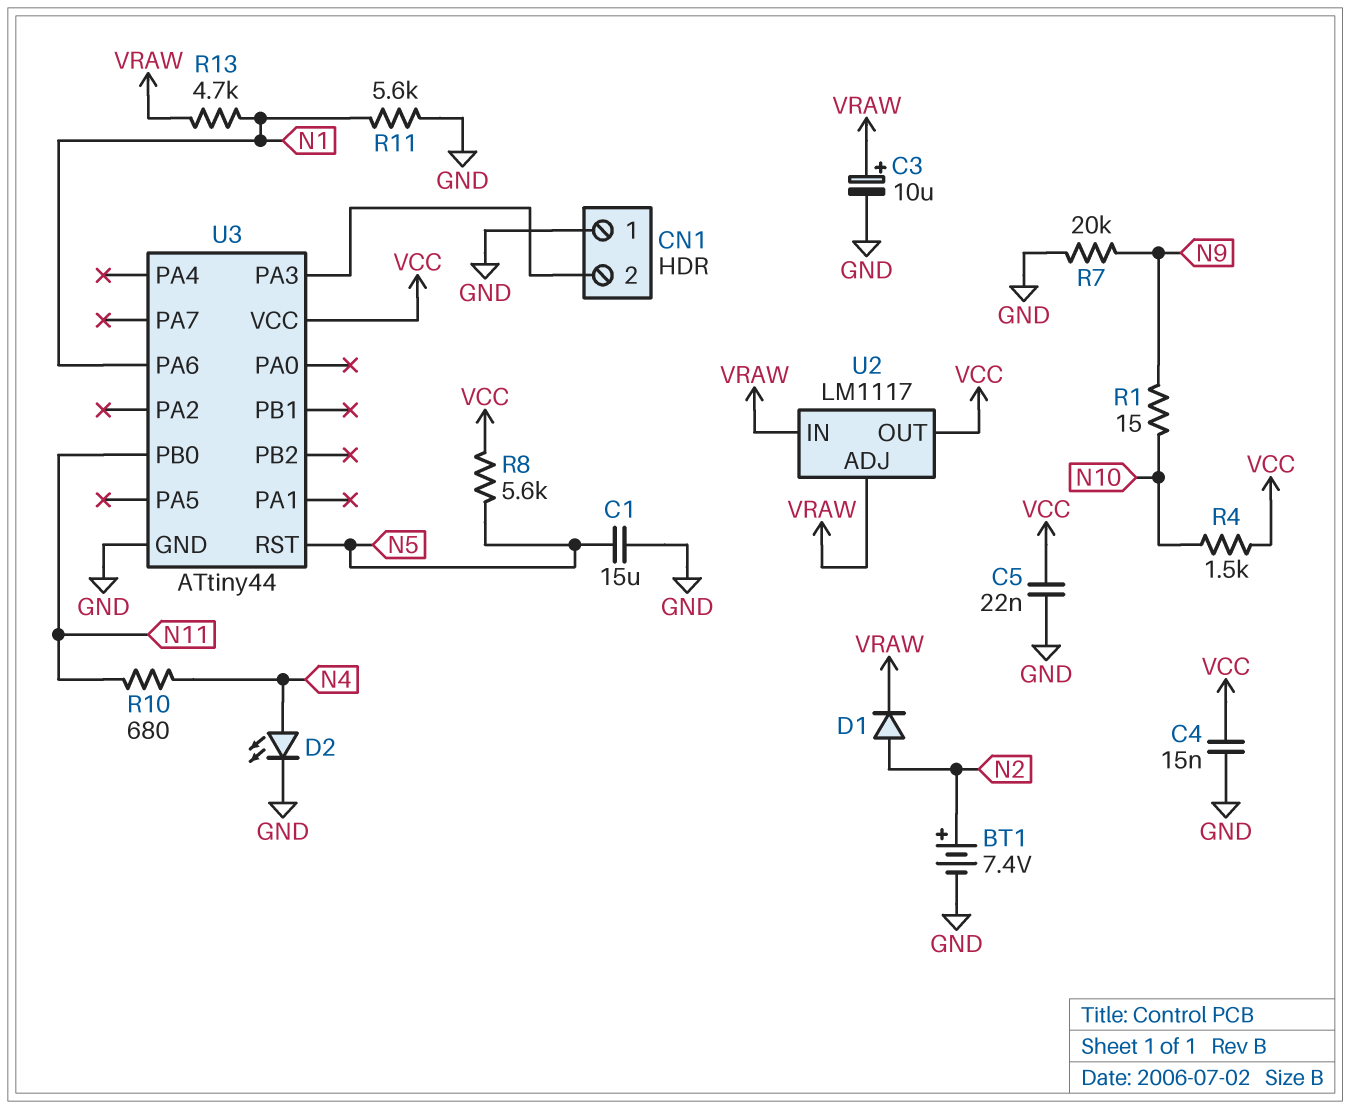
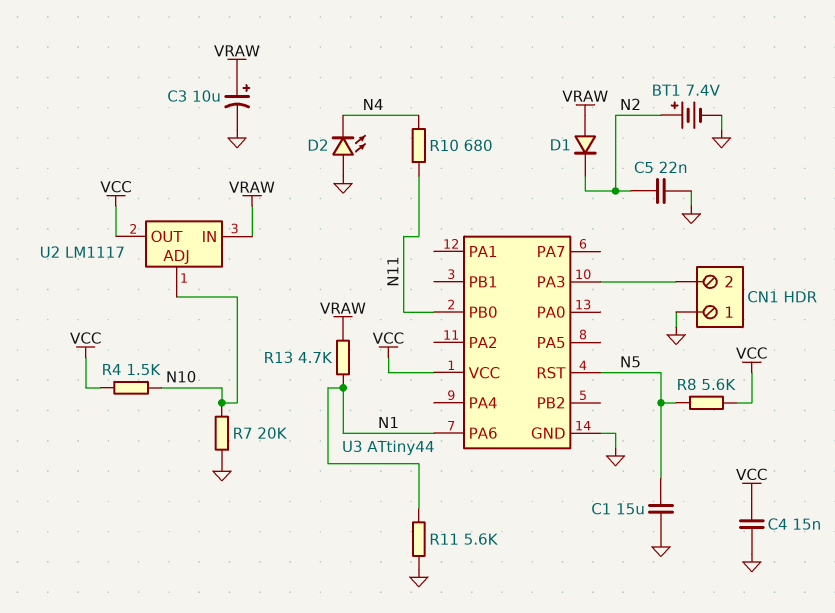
C5: 22nF (GND, VCC) -> 22nF (GND, N2)
D1: diode (A N2, K VRAW) -> diode (A VRAW, K N2)
D2: LED (A N4, K GND) -> LED (A GND, K N4)
R1: 15 (N9, N10) -> none
R7: 20k (GND, N9) -> 20k (GND, N10)
U2 pin ADJ: VRAW -> N10

